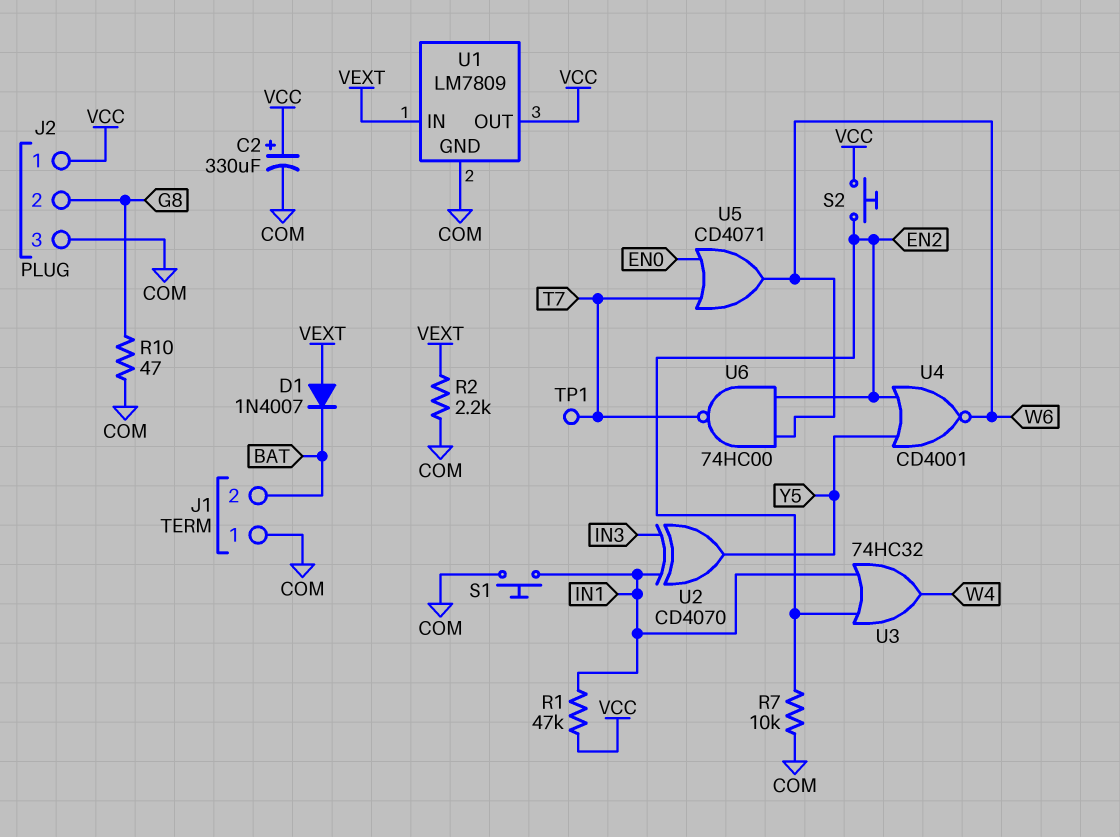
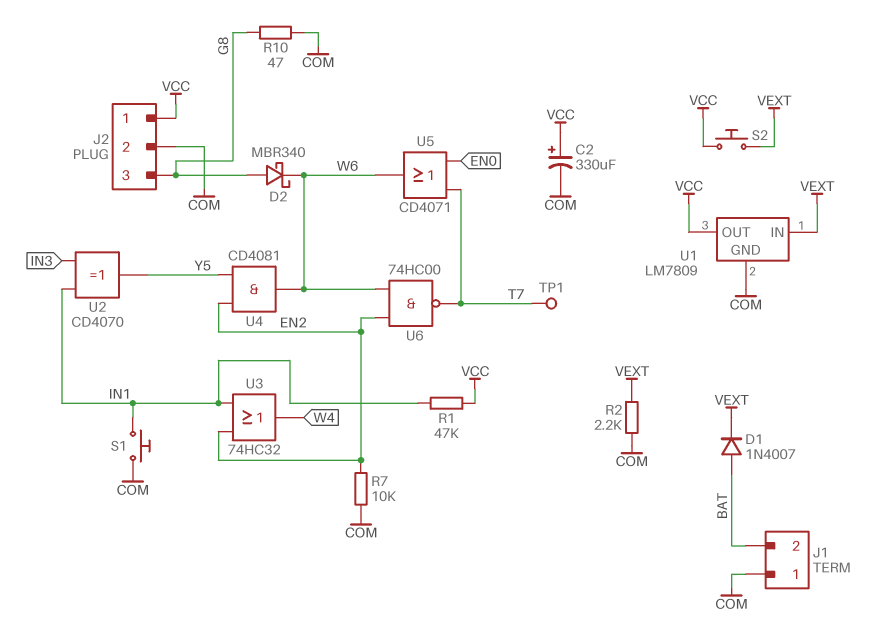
D1: diode 1N4007 (A VEXT, K BAT) -> diode 1N4007 (A BAT, K VEXT)
D2: none -> schottky MBR340 (A G8, K W6)
J2 pin 2: G8 -> COM
J2 pin 3: COM -> G8
S2: button (EN2, VCC) -> button (VCC, VEXT)
U4: NOR CD4001 (in EN2, in Y5, out W6) -> AND CD4081 (in EN2, in Y5, out W6)

